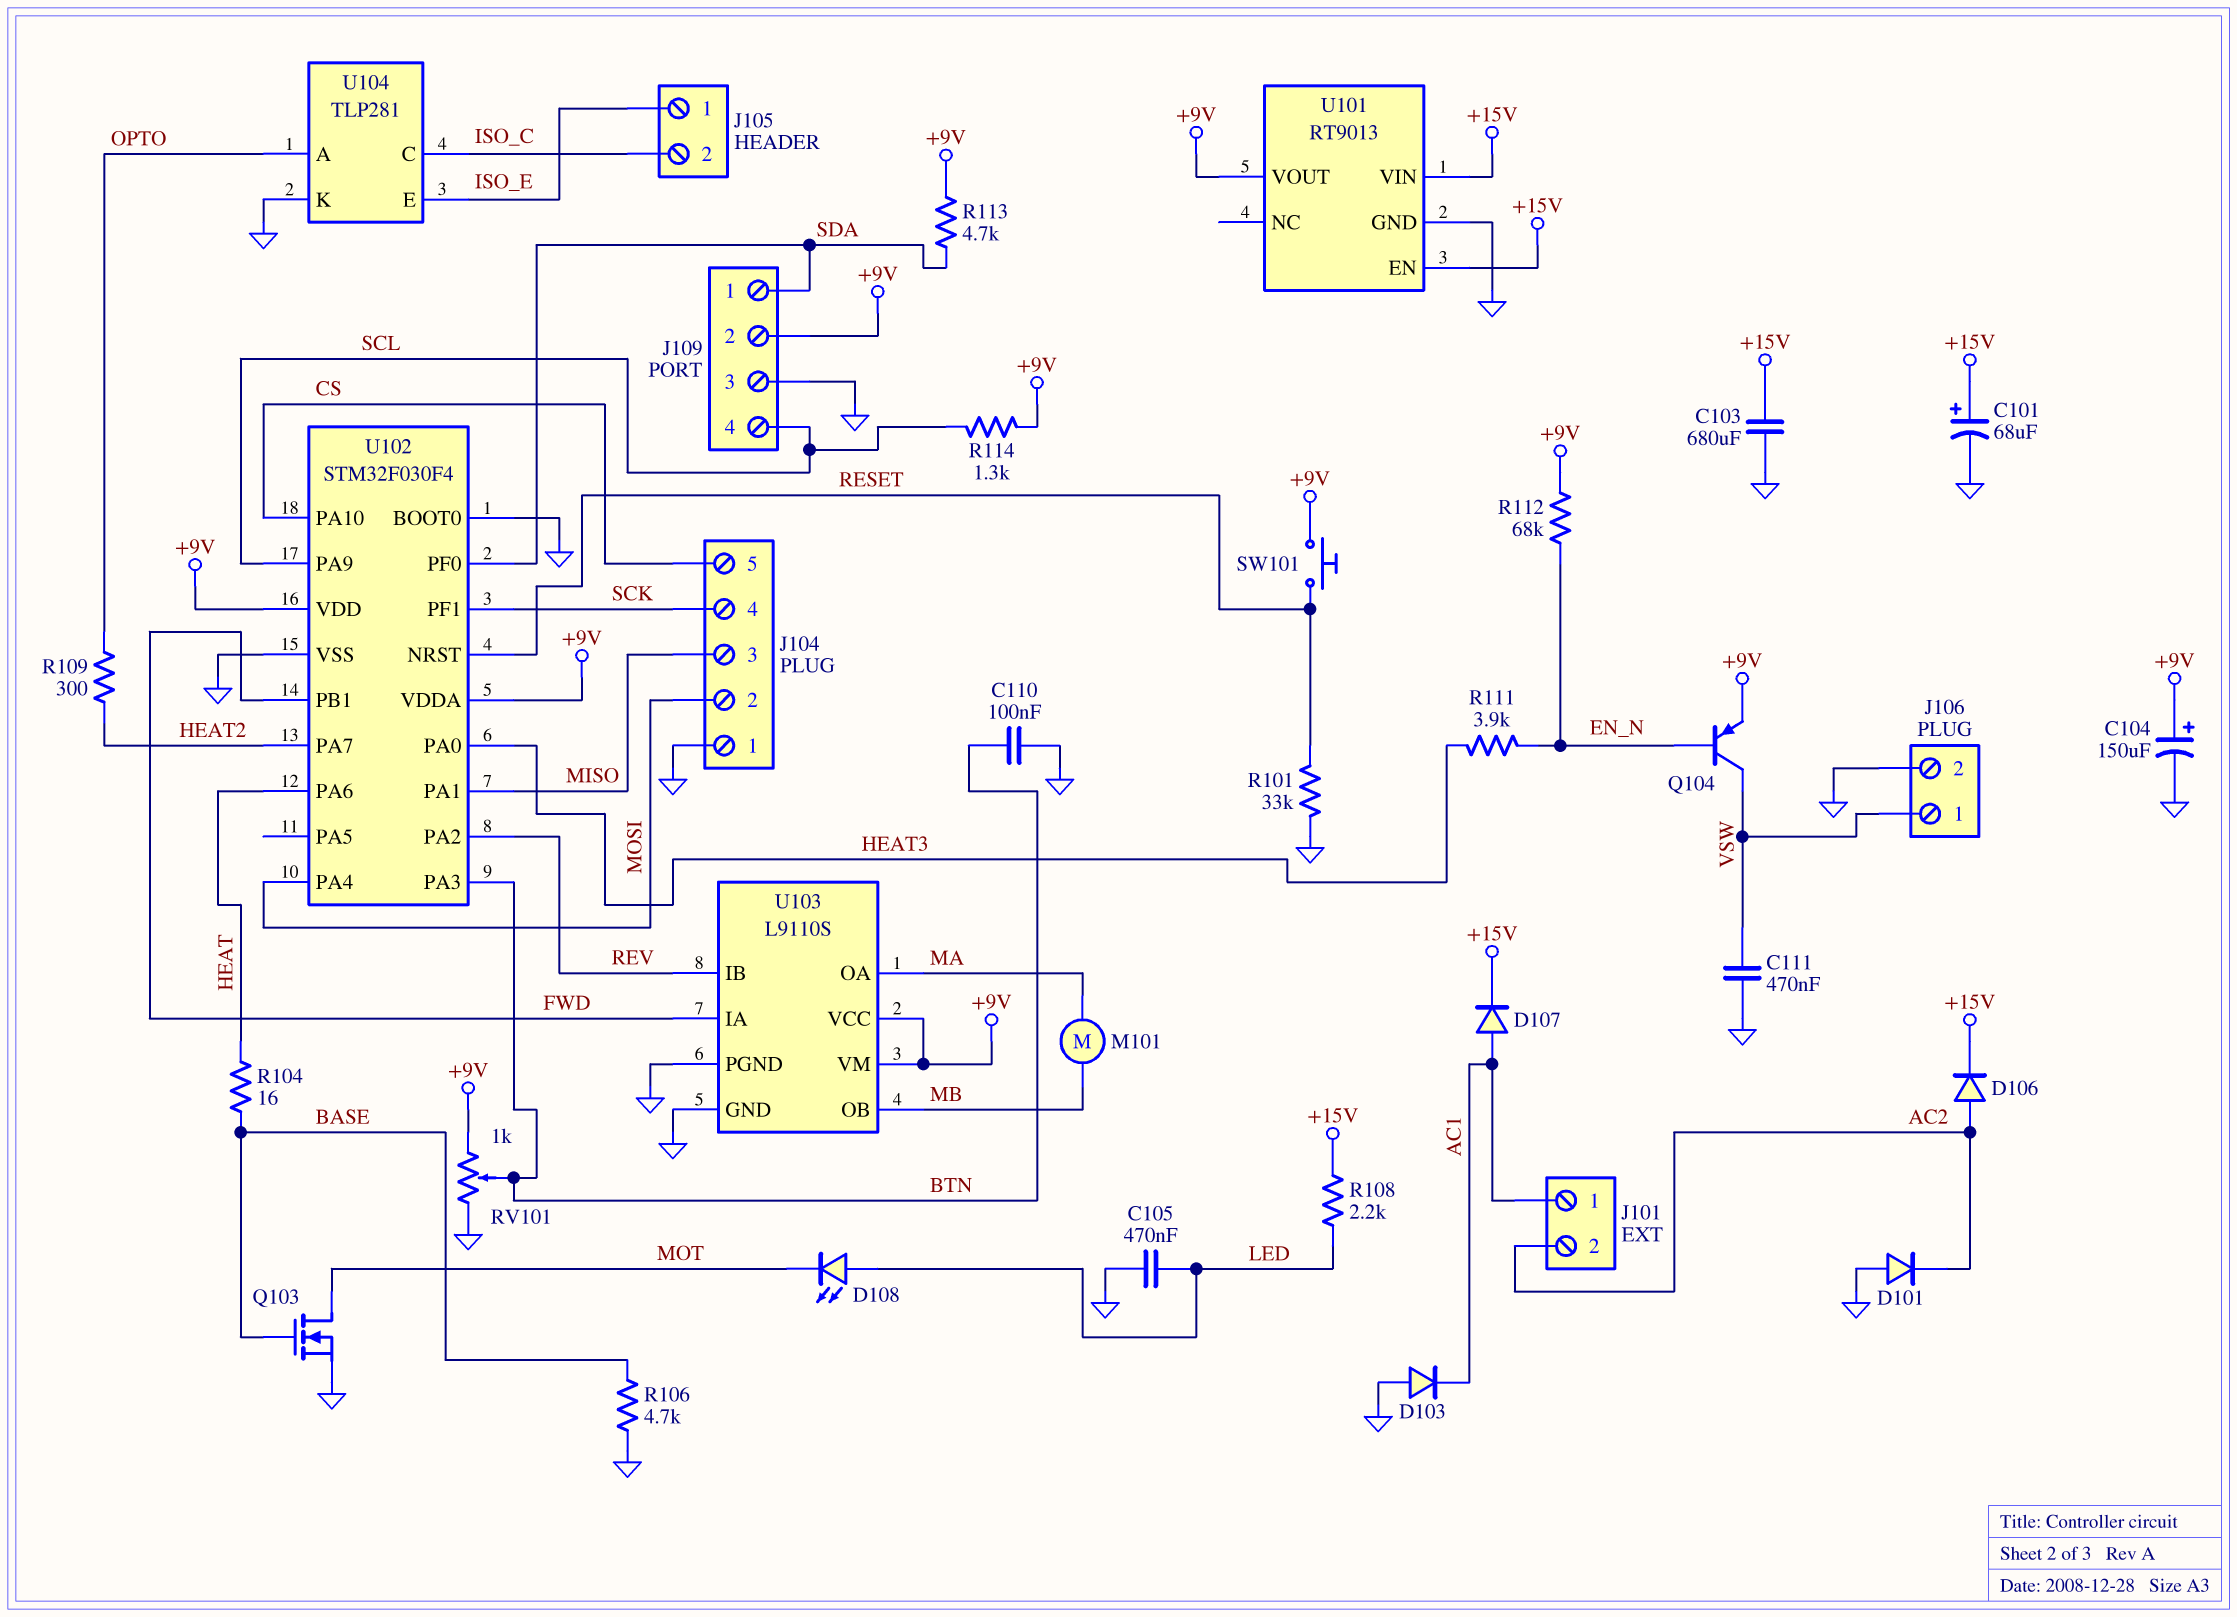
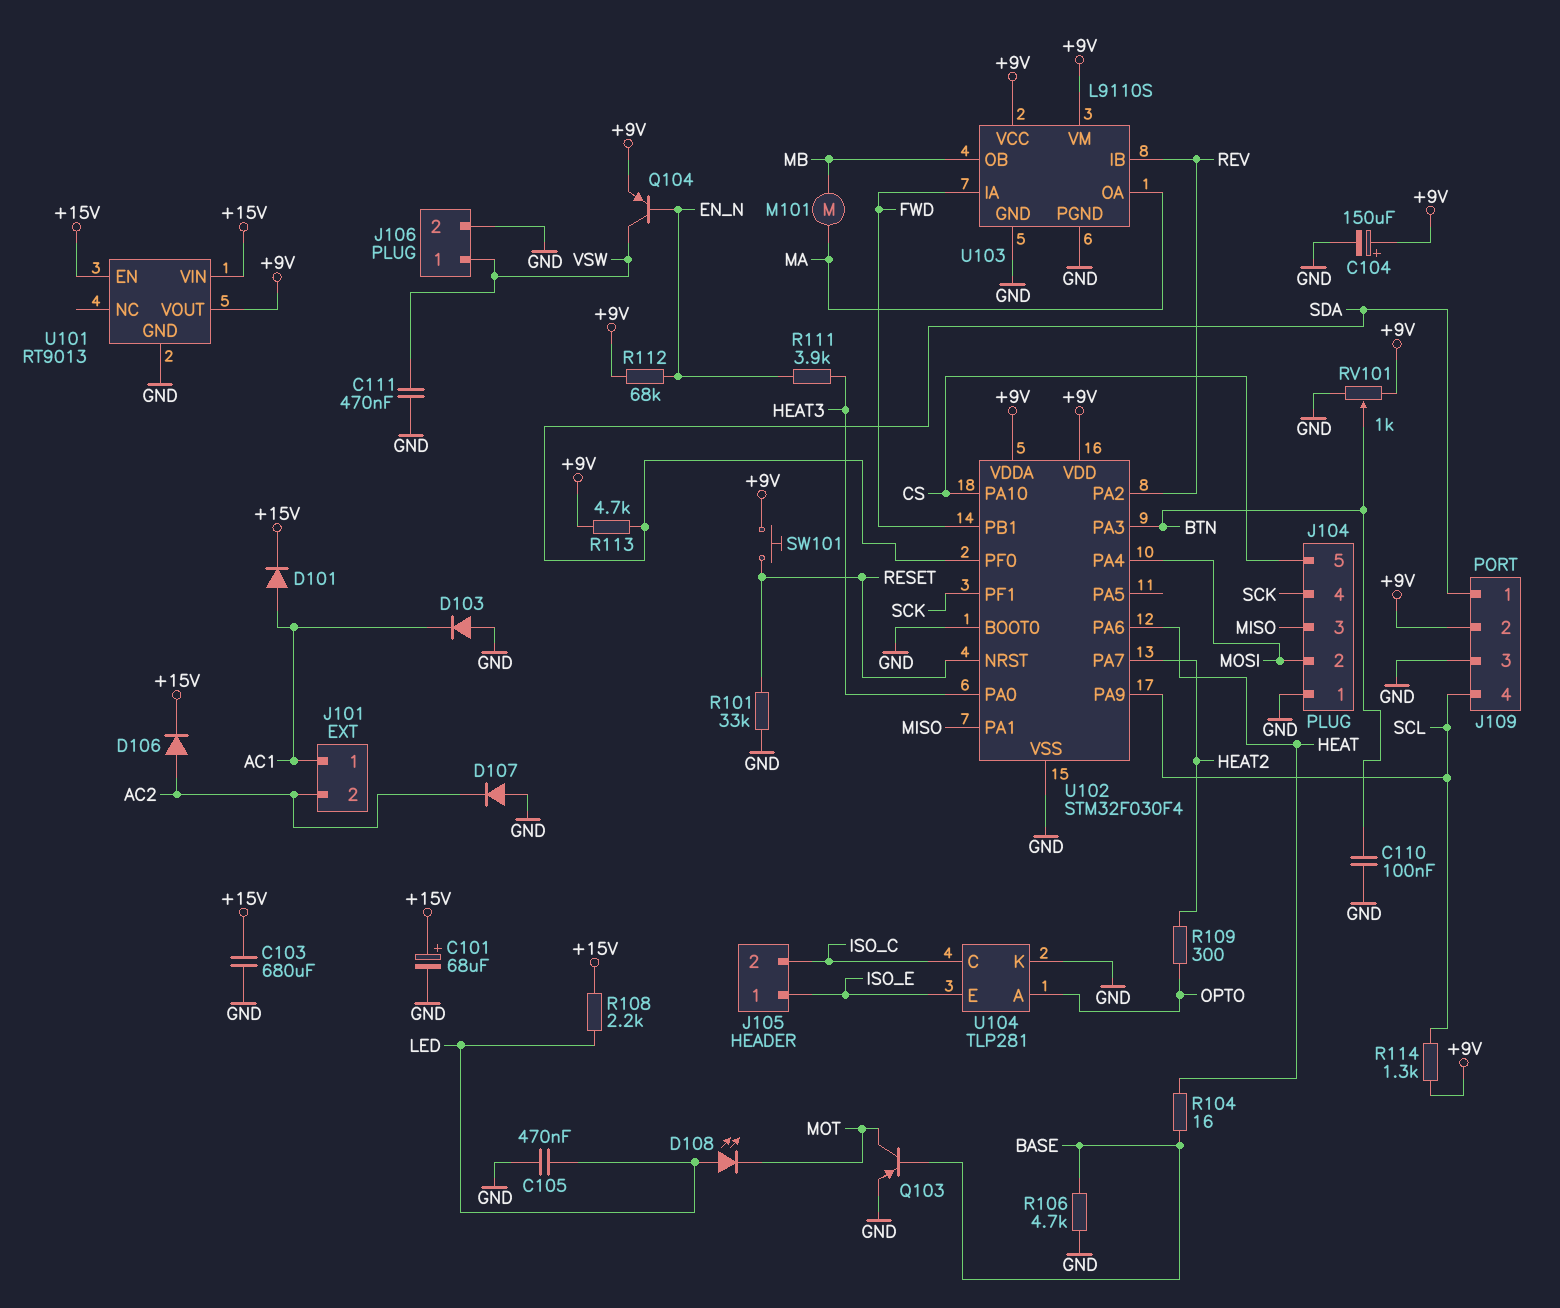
D101: diode (A GND, K AC2) -> diode (A AC1, K +15V)
D107: diode (A AC1, K +15V) -> diode (A GND, K AC2)
Q103: NMOS (G BASE, D MOT, S GND) -> PNP (B BASE, C MOT, E GND)

